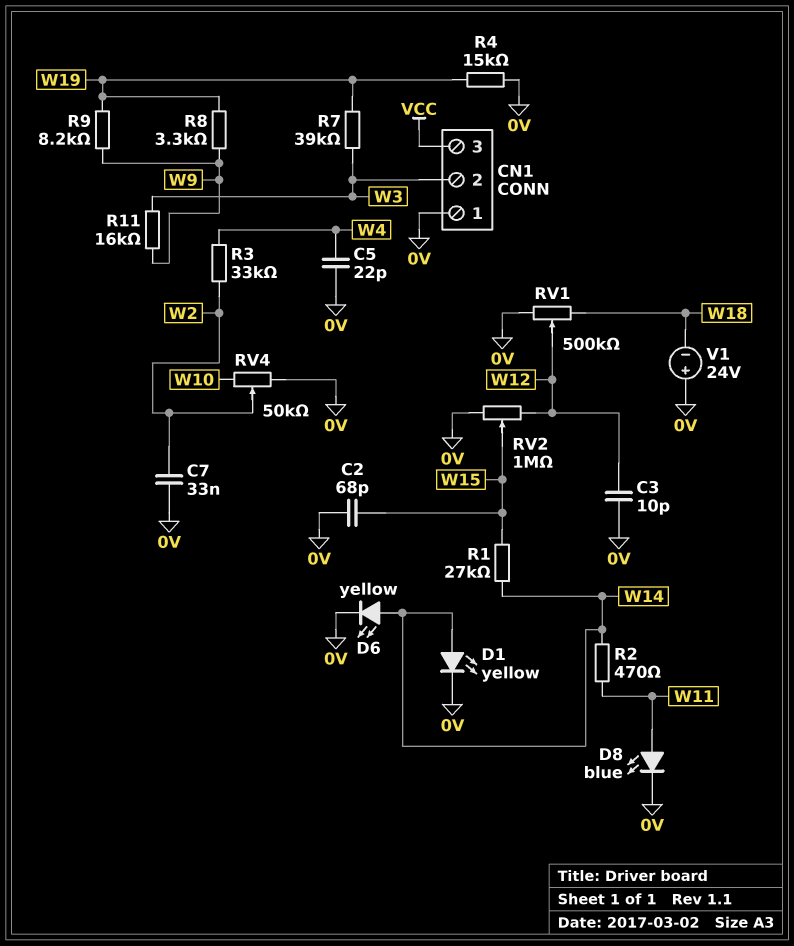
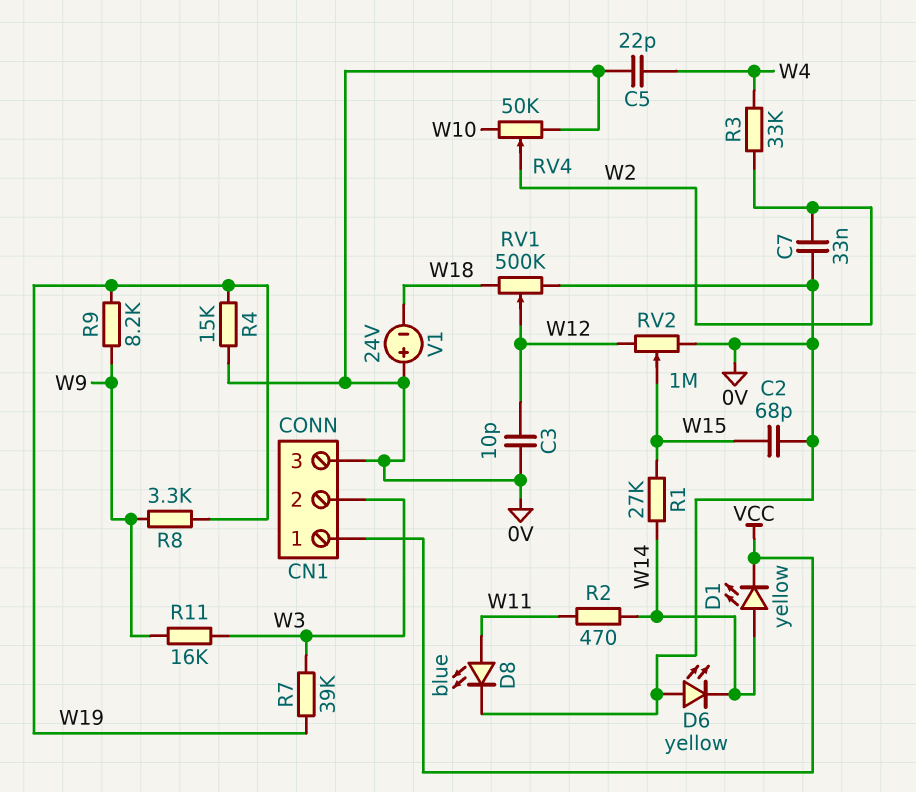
CN1 pin 1: 0V -> VCC
CN1 pin 3: VCC -> 0V
D1: LED yellow (A W14, K 0V) -> LED yellow (A W14, K VCC)
D6: LED yellow (A W14, K 0V) -> LED yellow (A 0V, K W14)

